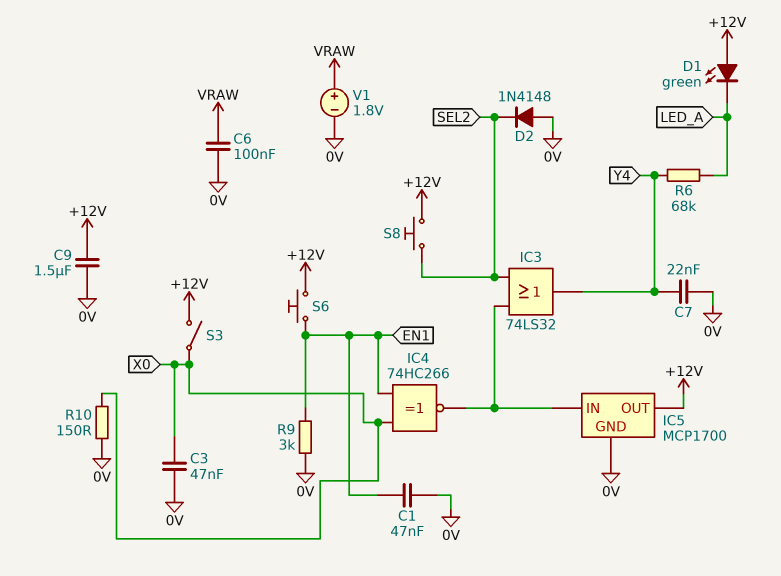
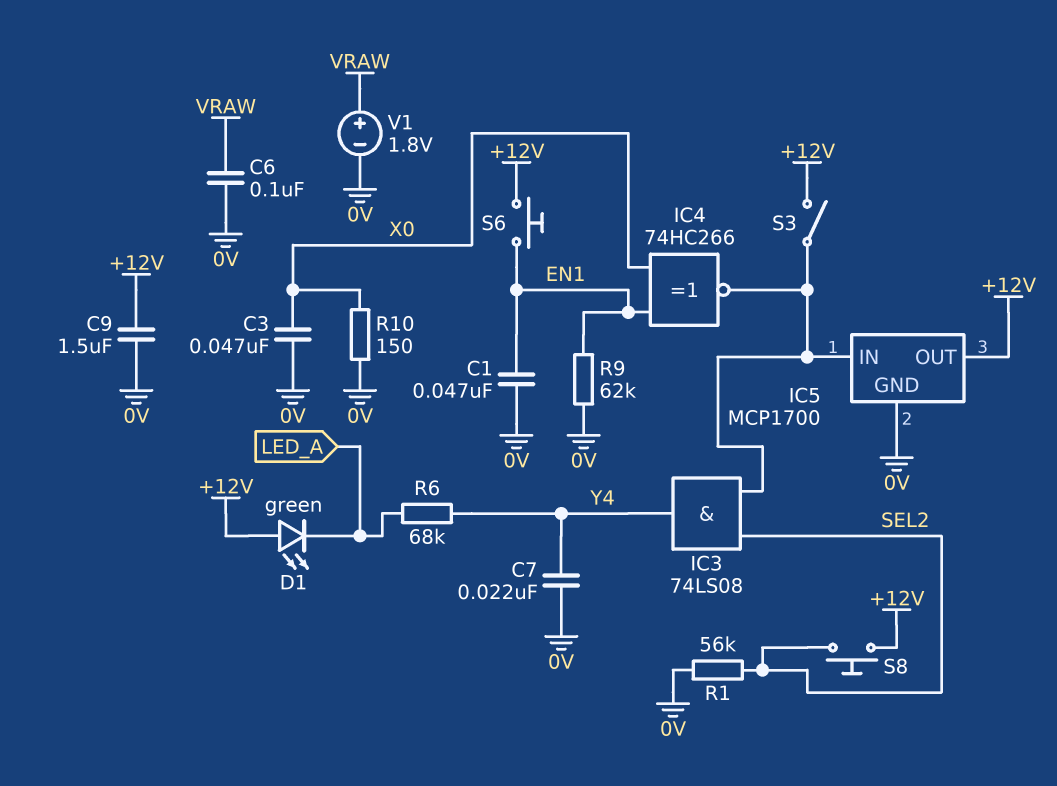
D2: diode 1N4148 (A 0V, K SEL2) -> none
IC3: OR 74LS32 (in IC5/IN, in SEL2, out Y4) -> AND 74LS08 (in IC5/IN, in SEL2, out Y4)
R1: none -> 56k (0V, SEL2)
R9: 3k (0V, EN1) -> 62k (0V, EN1)
S3: switch (+12V, X0) -> switch (+12V, IC5/IN)

